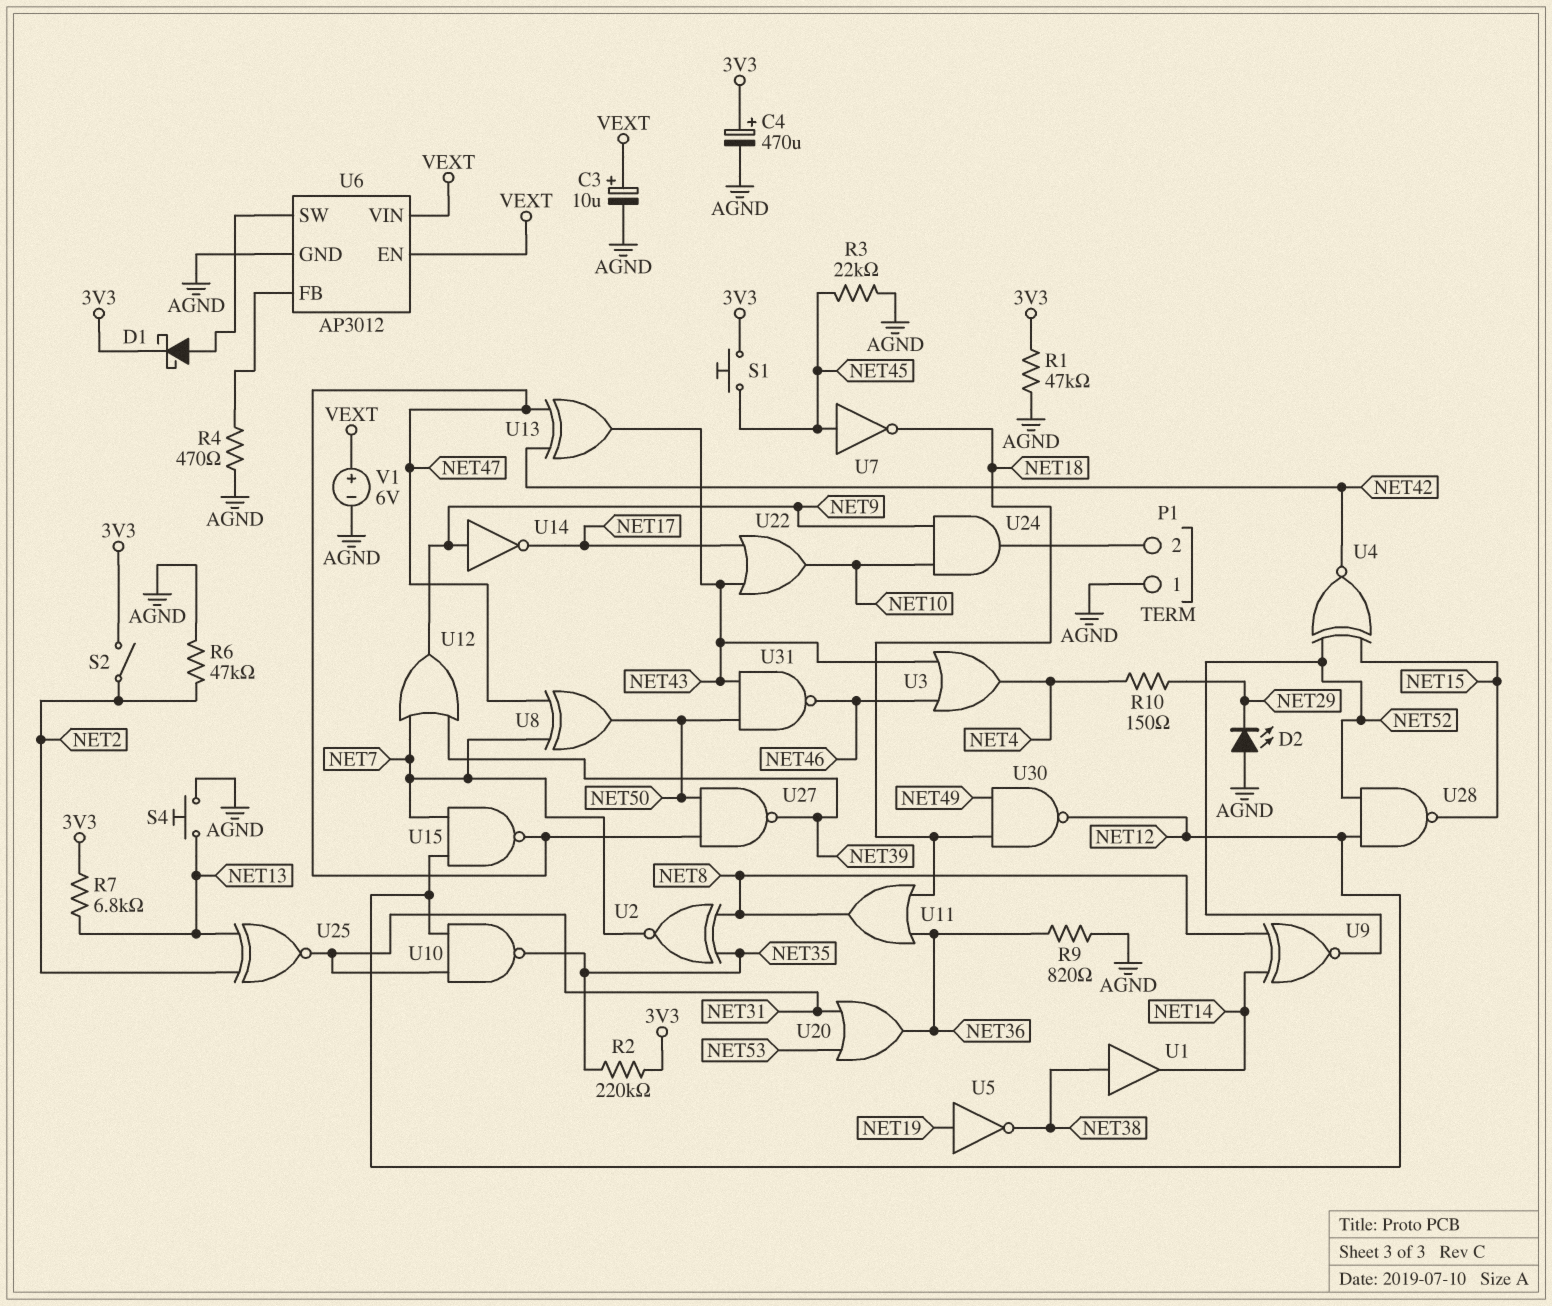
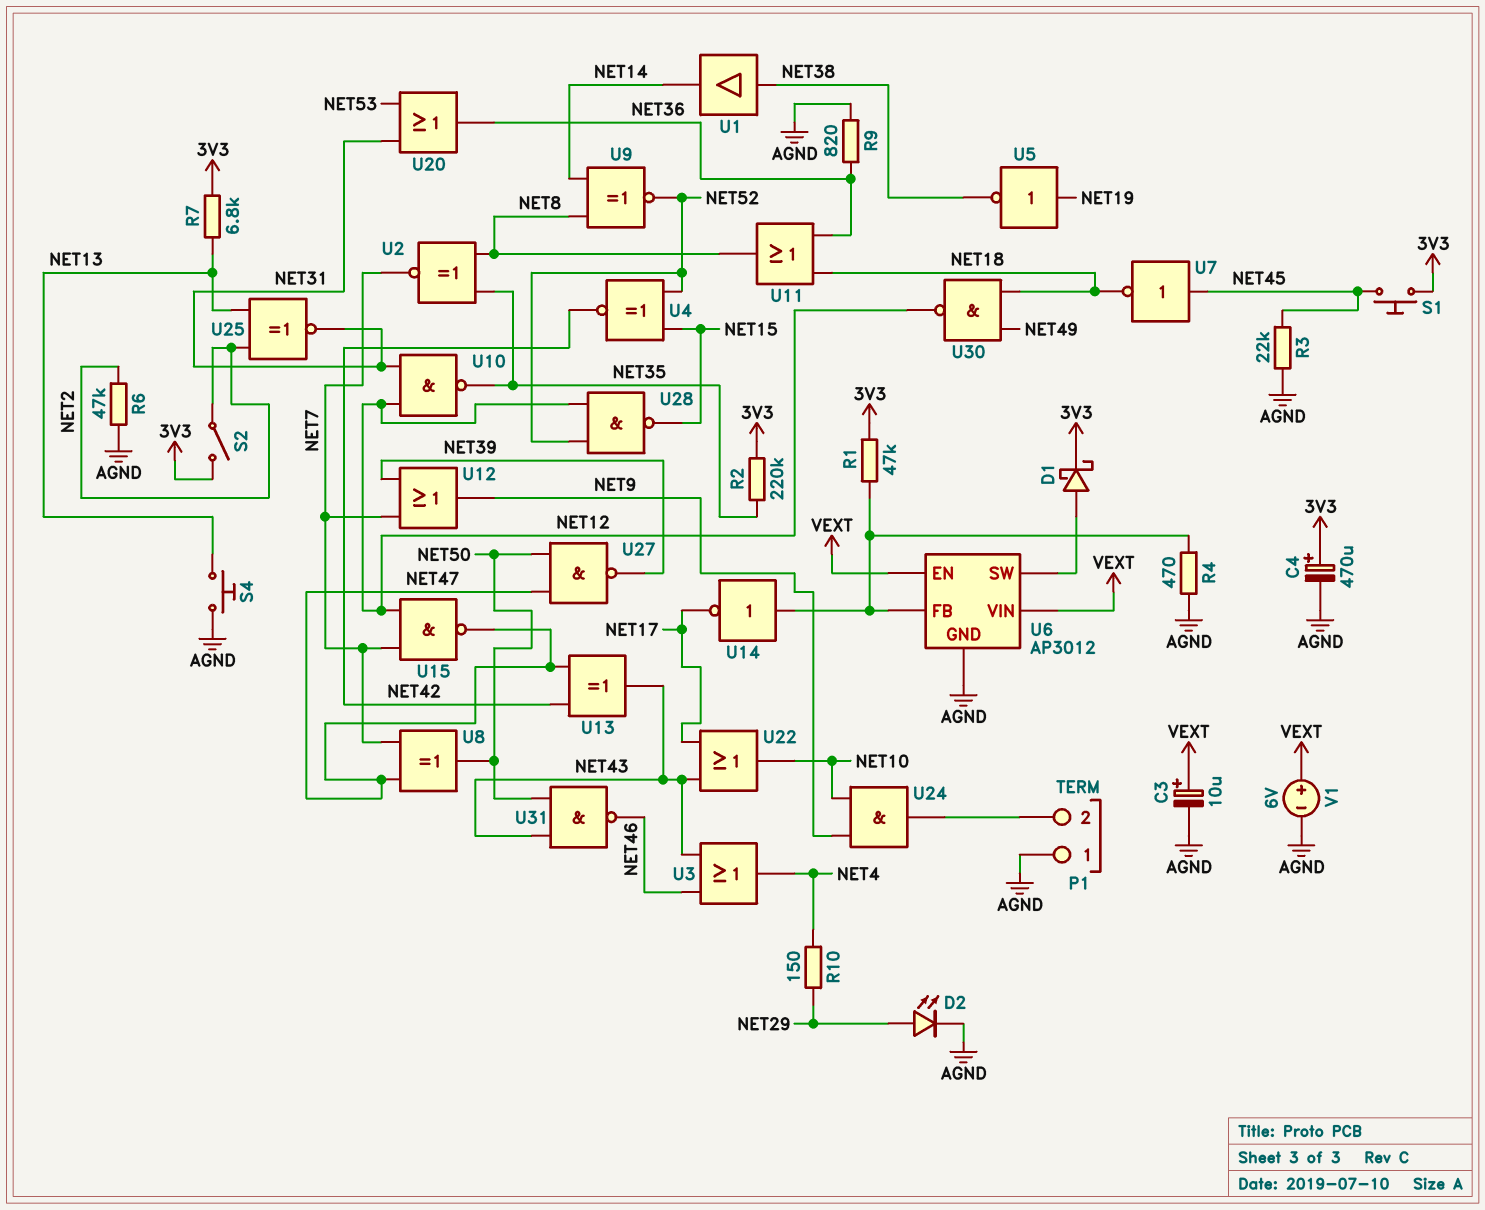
D2: LED (A AGND, K NET29) -> LED (A NET29, K AGND)
R1: 47k (3V3, AGND) -> 47k (3V3, U6/FB)
U14: NOT (in NET9, out NET17) -> NOT (in U6/FB, out NET17)

